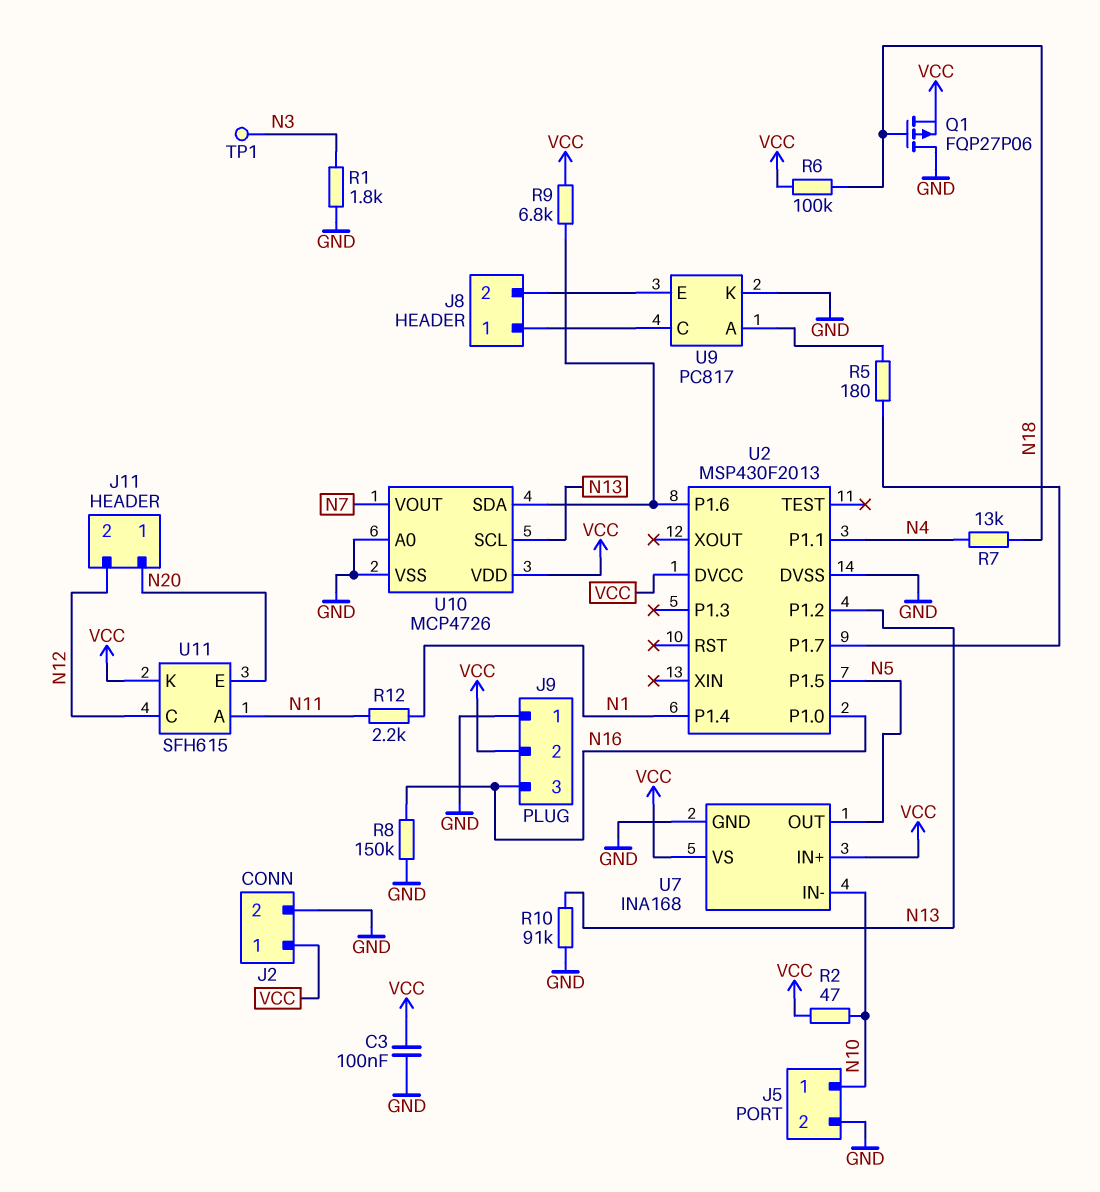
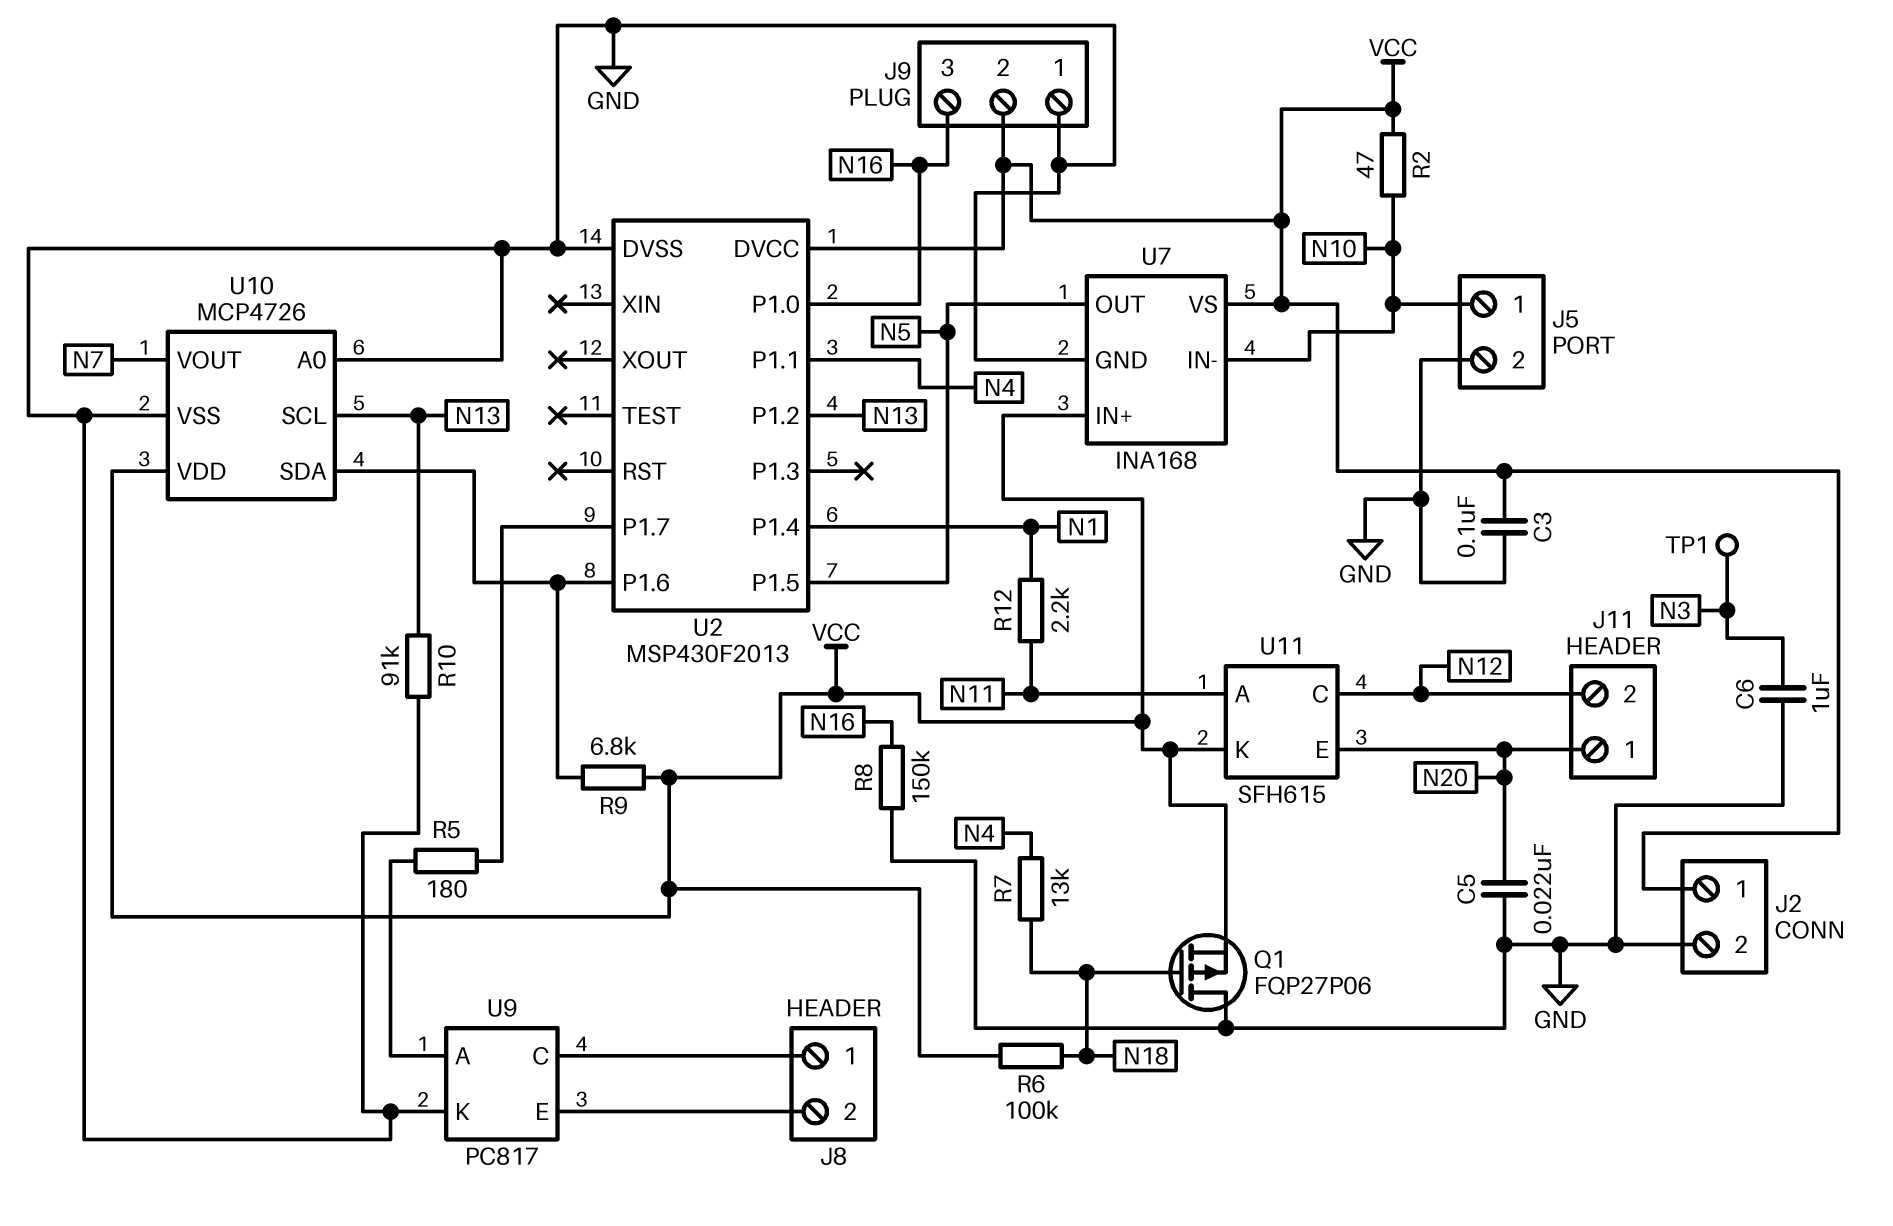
C5: none -> 22nF (GND, N20)
C6: none -> 1uF (GND, N3)
R1: 1.8k (GND, N3) -> none

